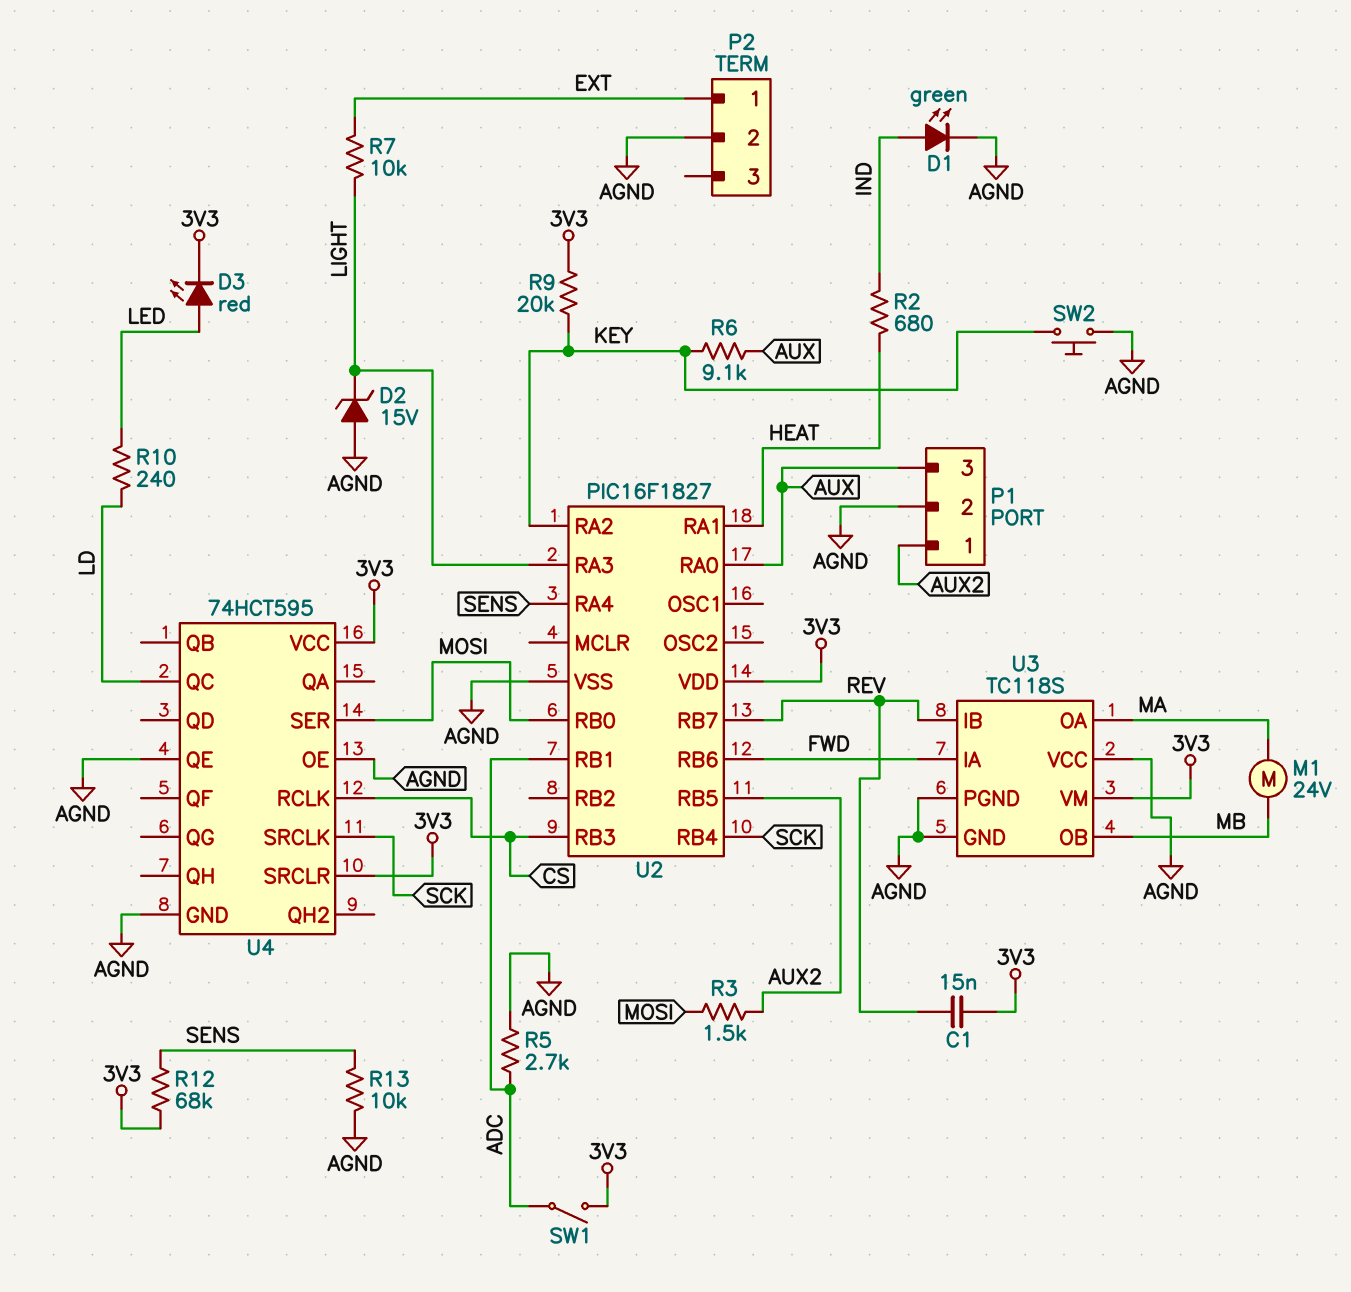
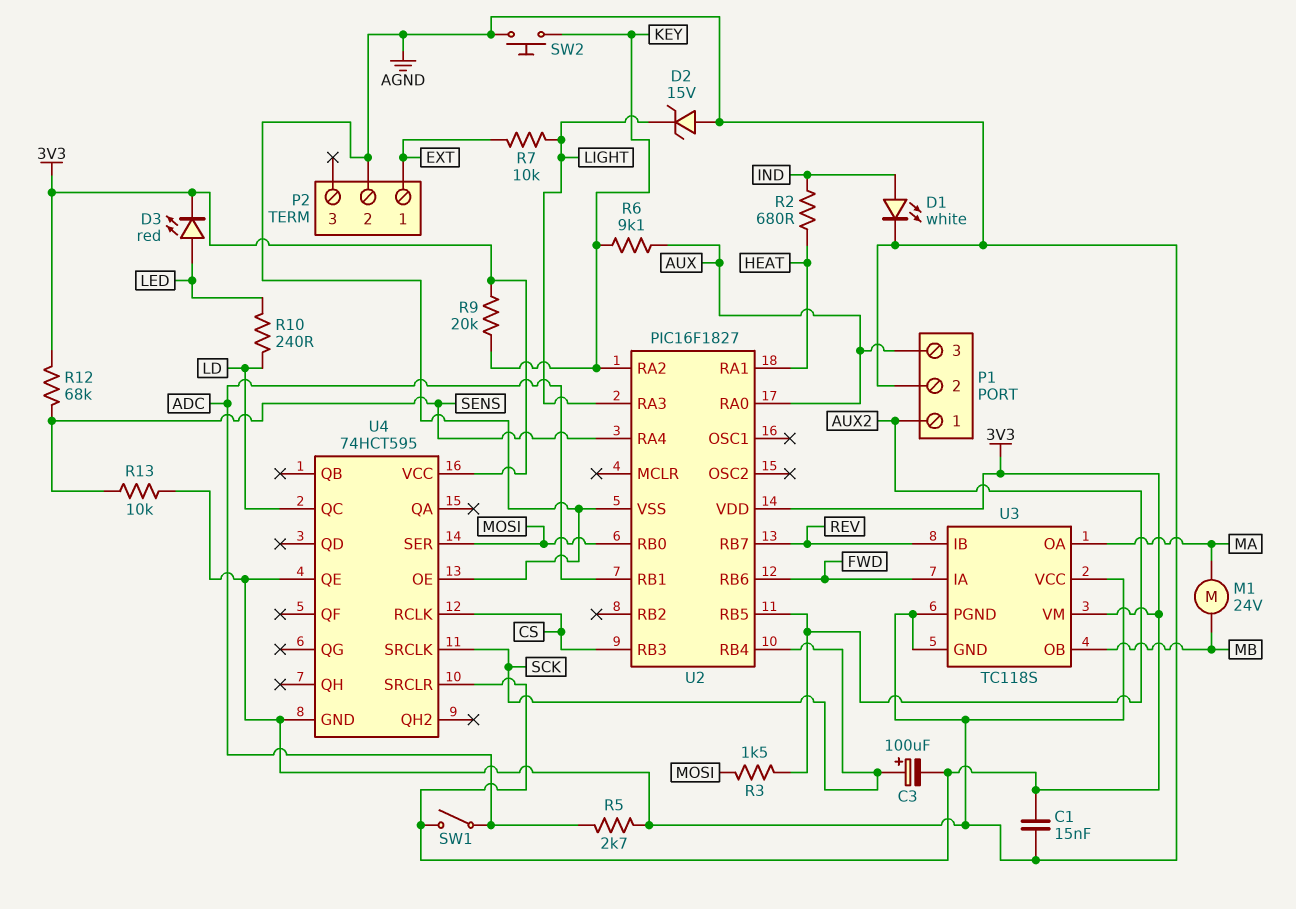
C1: 15nF (3V3, REV) -> 15nF (3V3, AGND)
C3: none -> 100uF (plus SCK, minus 3V3)
D1: LED green (A IND, K AGND) -> LED white (A IND, K AGND)

